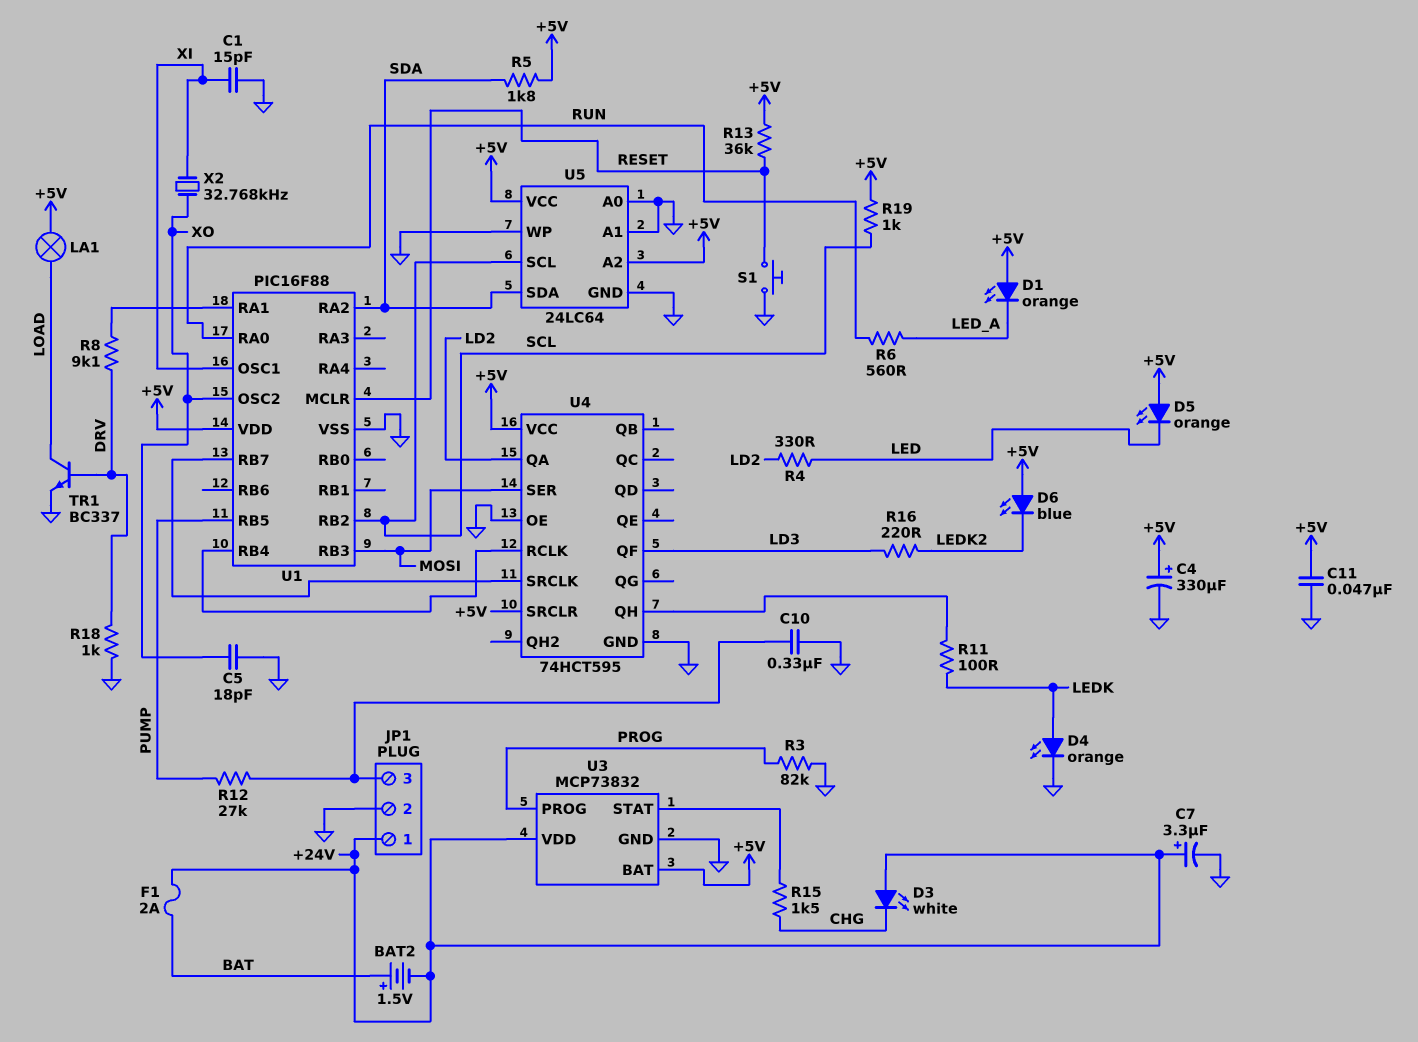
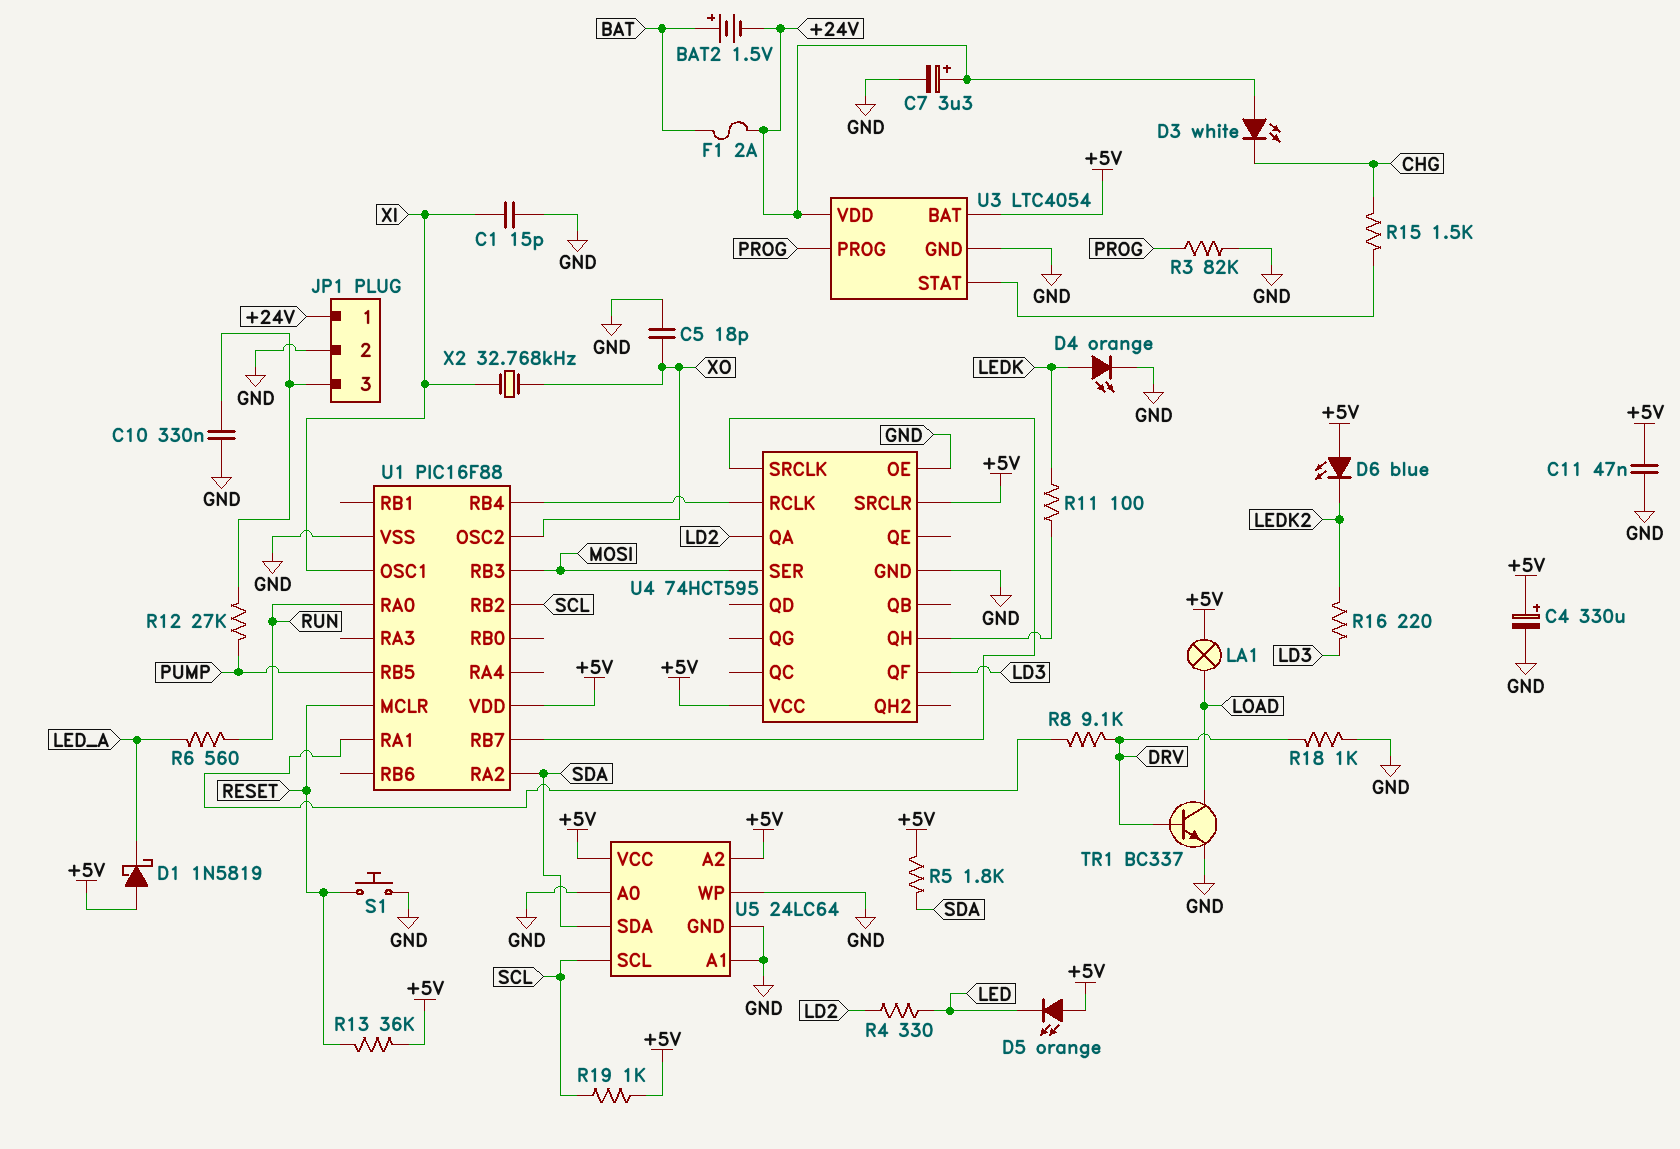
D1: LED orange (A +5V, K LED_A) -> schottky 1N5819 (A +5V, K LED_A)
U3: MCP73832 -> LTC4054

